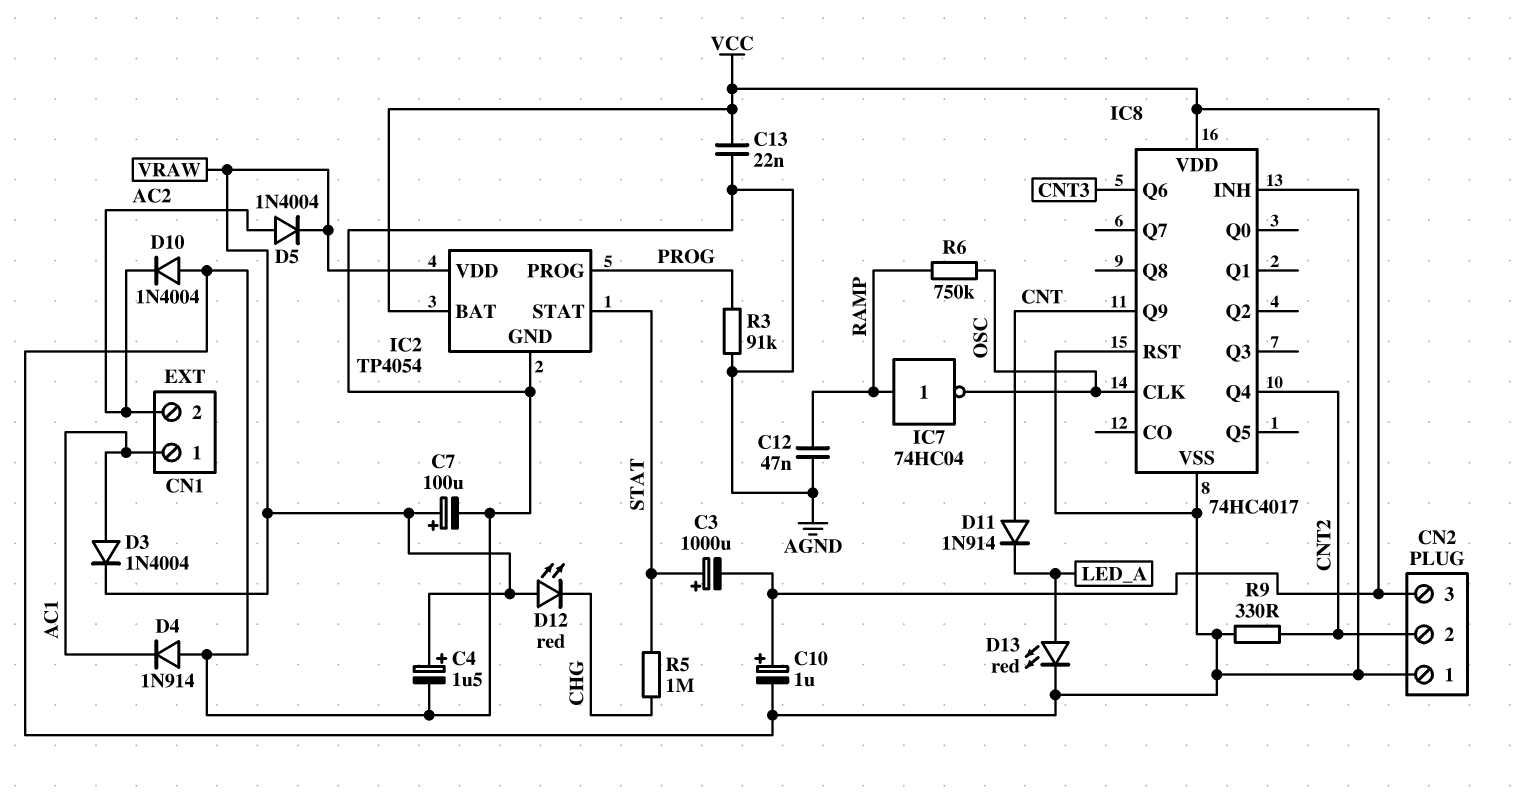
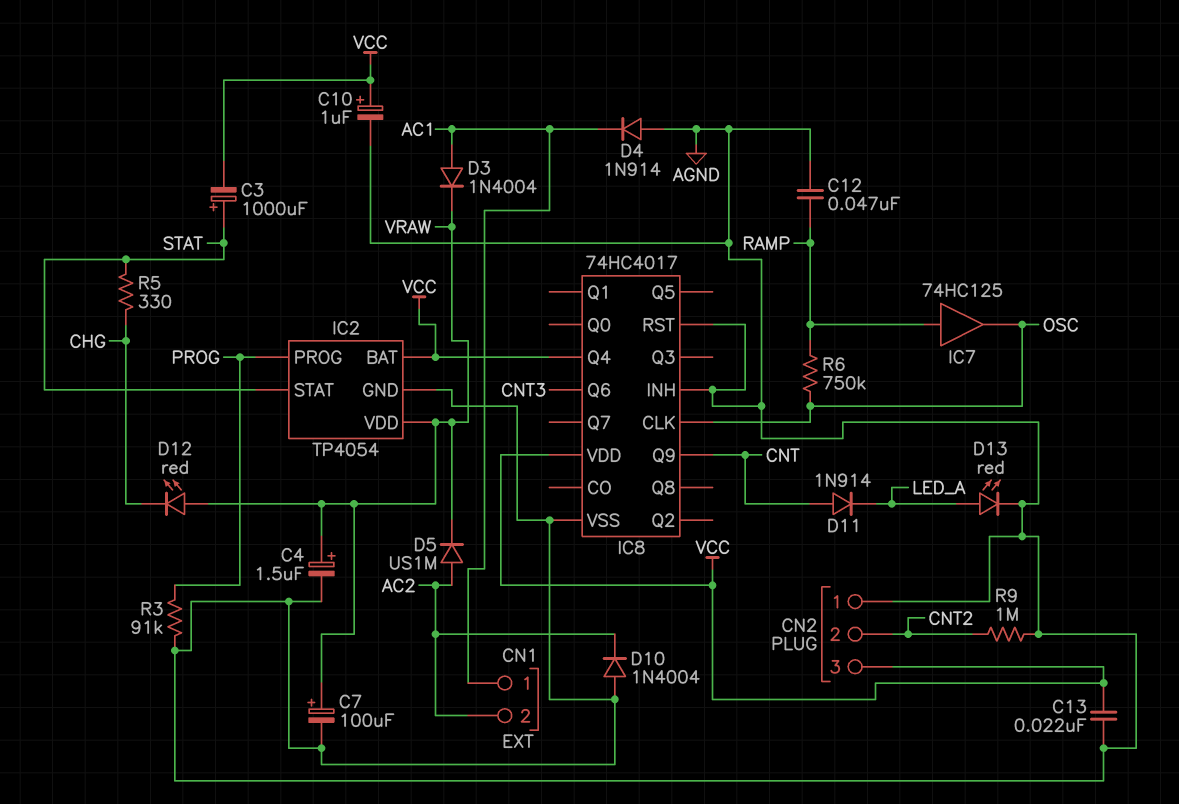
D5: diode 1N4004 (A AC2, K VRAW) -> diode US1M (A AC2, K VRAW)
IC7: NOT 74HC04 (in RAMP, out OSC) -> buffer 74HC125 (in RAMP, out OSC)
IC8 pin Q4: CNT2 -> VCC
R5: 1M (CHG, STAT) -> 330 (CHG, STAT)
R9: 330 (AGND, CNT2) -> 1M (AGND, CNT2)

